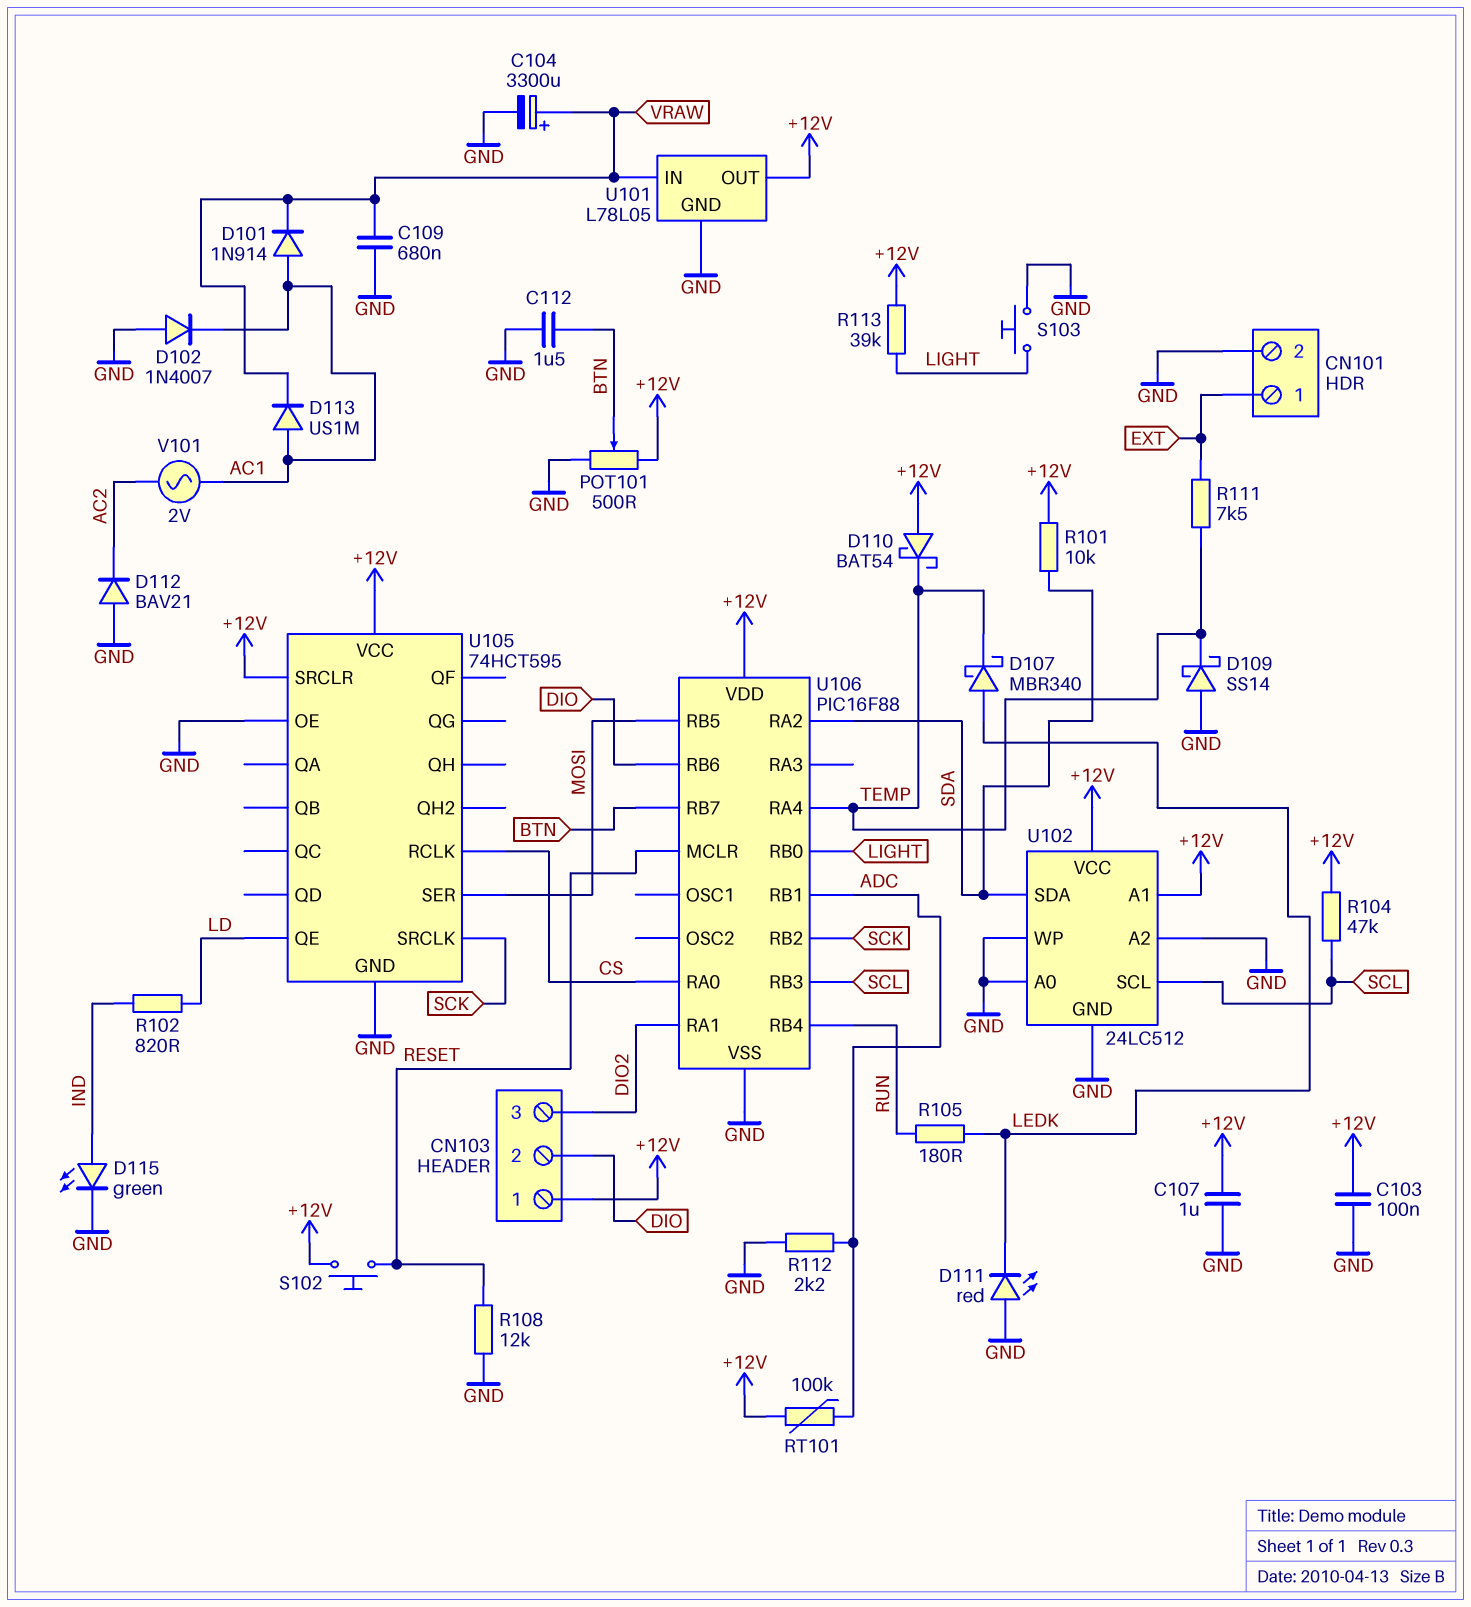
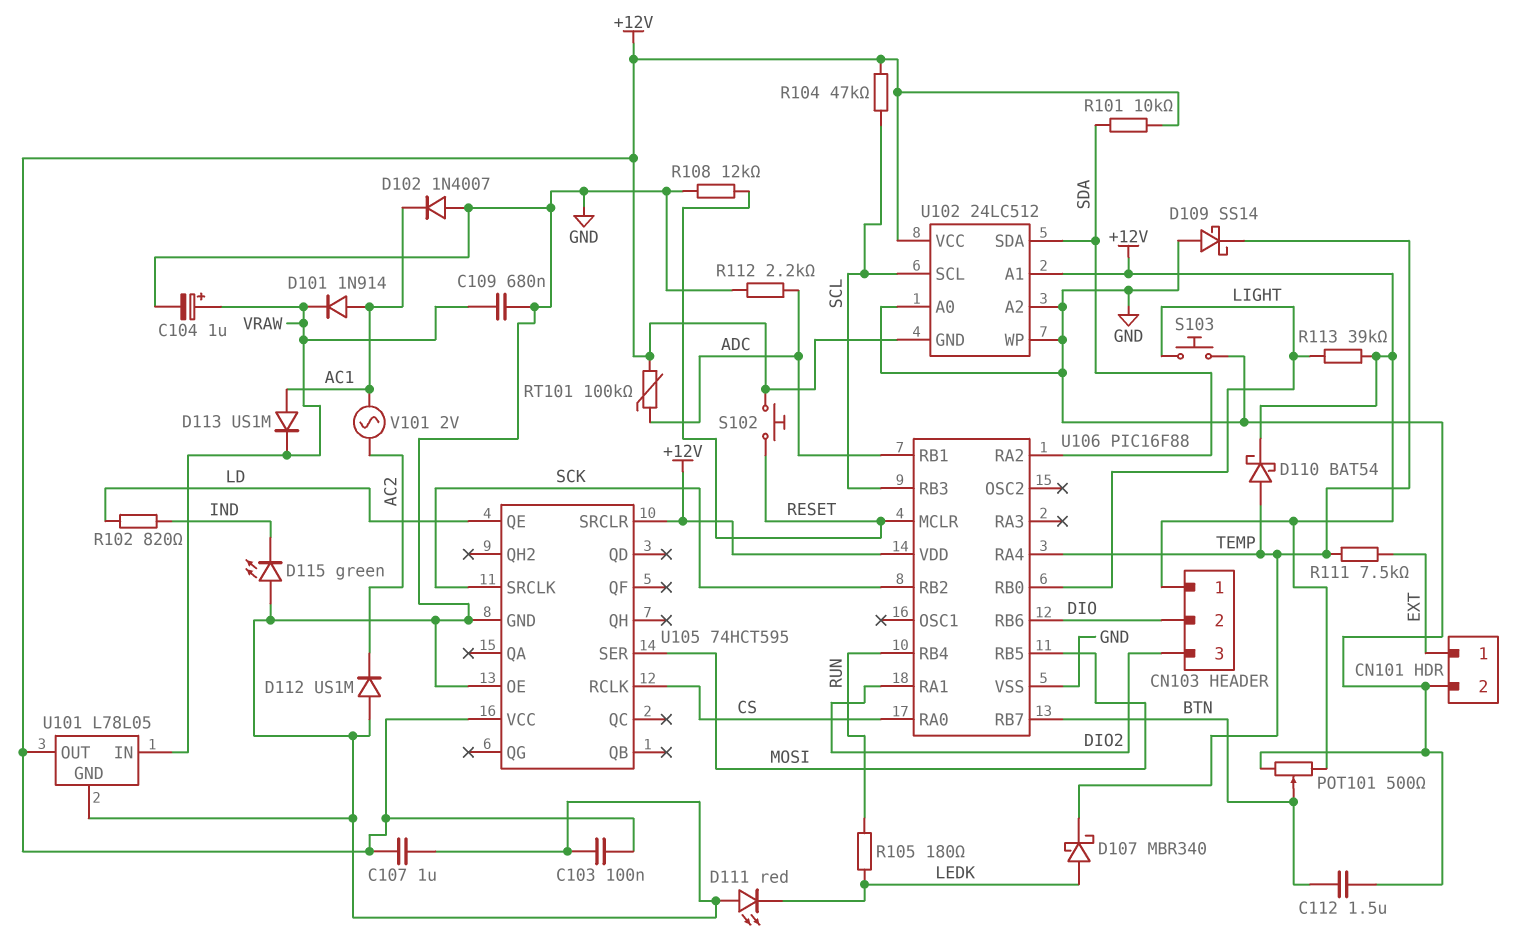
C104: 3300uF (plus VRAW, minus GND) -> 1uF (plus VRAW, minus GND)
D110: schottky BAT54 (A +12V, K TEMP) -> schottky BAT54 (A TEMP, K +12V)
D112: diode BAV21 (A GND, K AC2) -> diode US1M (A GND, K AC2)
D115: LED green (A IND, K GND) -> LED green (A GND, K IND)
U102 pin GND: GND -> +12V

